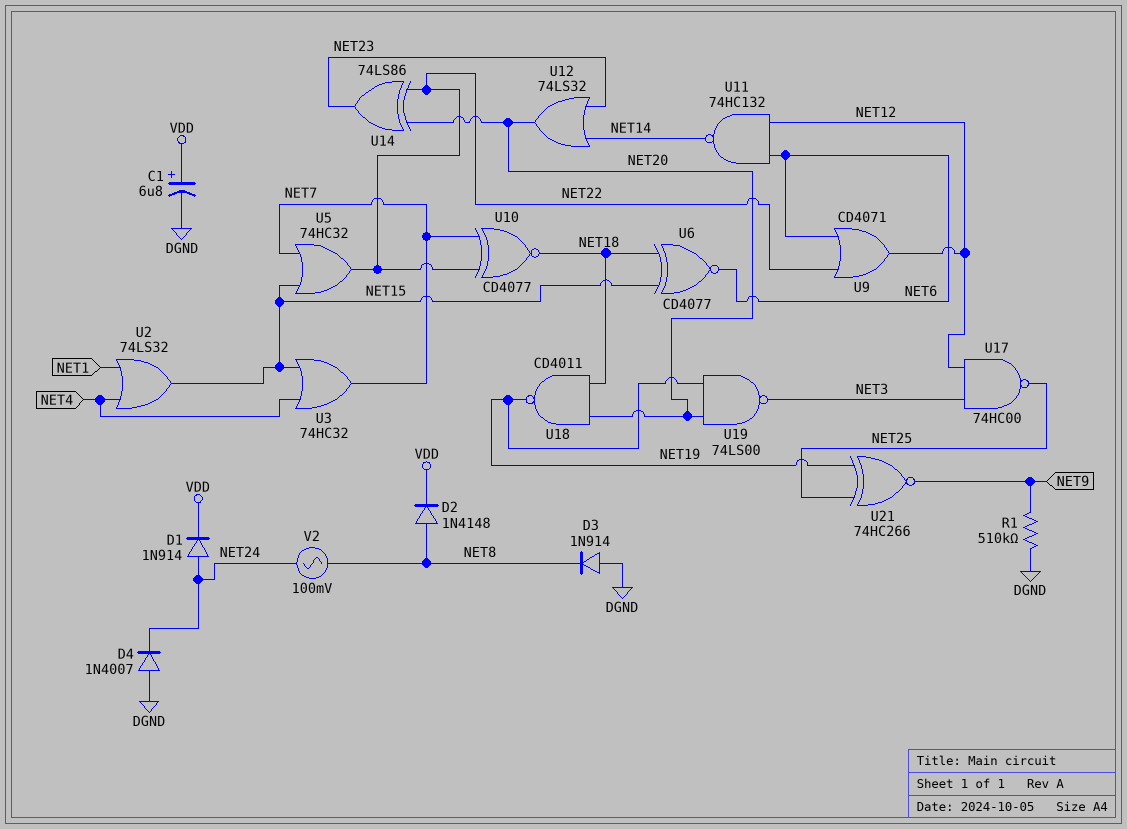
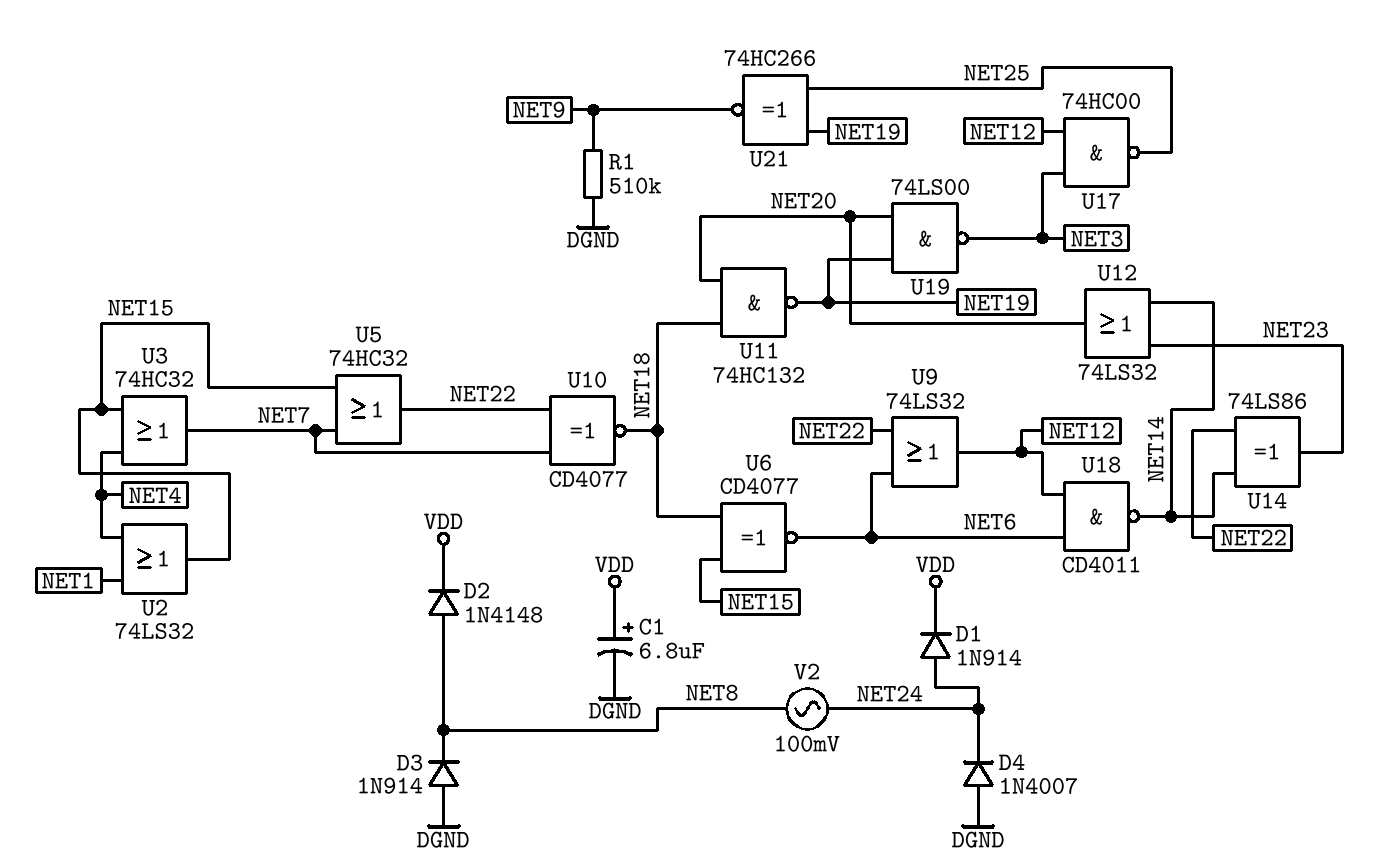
U9: OR CD4071 (in NET6, in NET22, out NET12) -> OR 74LS32 (in NET6, in NET22, out NET12)
U11: NAND 74HC132 (in NET6, in NET12, out NET14) -> NAND 74HC132 (in NET18, in NET20, out NET19)
U14: XOR 74LS86 (in NET20, in NET22, out NET23) -> XOR 74LS86 (in NET14, in NET22, out NET23)
U18: NAND CD4011 (in NET18, in NET20, out NET19) -> NAND CD4011 (in NET6, in NET12, out NET14)

